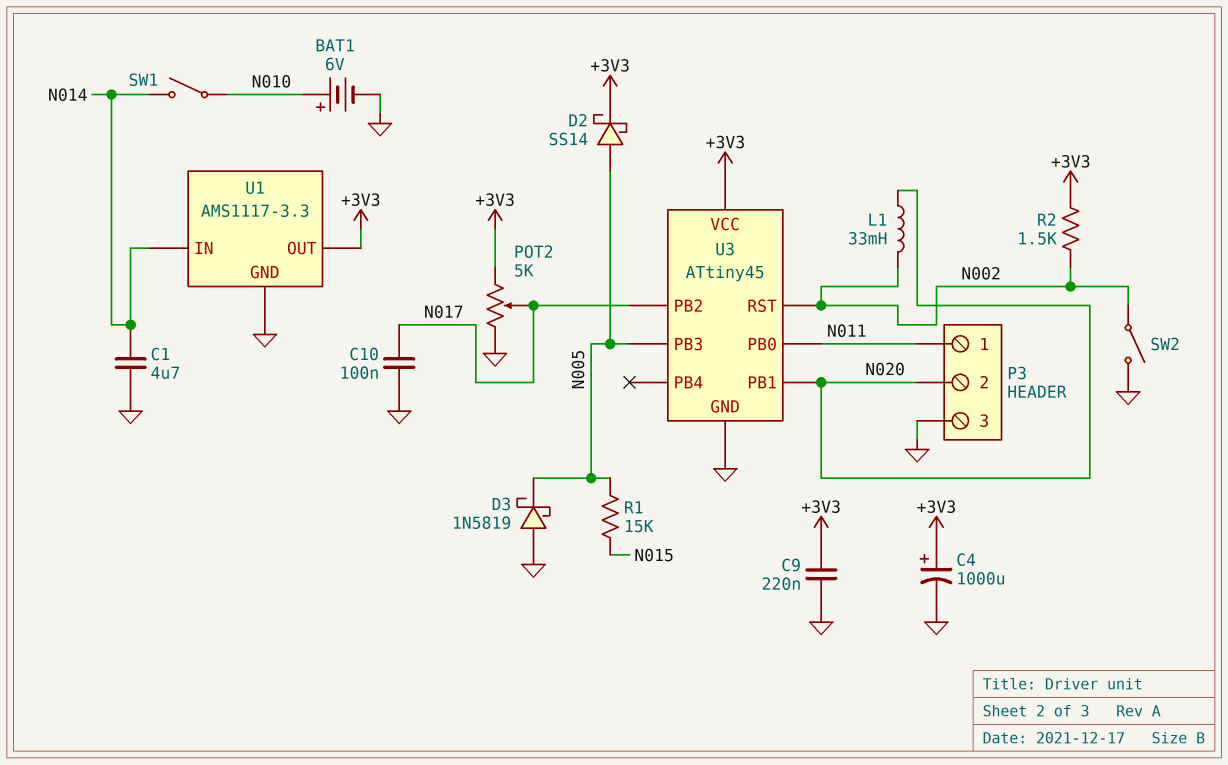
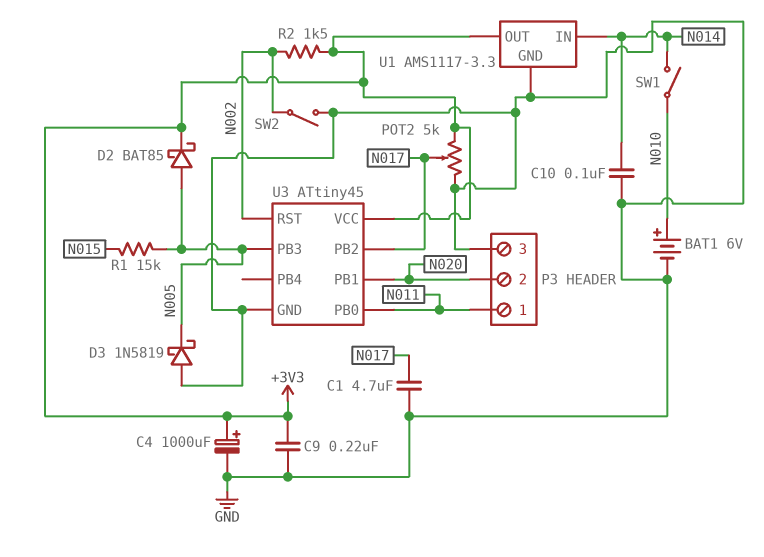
C1: 4.7uF (GND, N014) -> 4.7uF (GND, N017)
C10: 100nF (GND, N017) -> 100nF (GND, N014)
D2: schottky SS14 (A N005, K +3V3) -> schottky BAT85 (A N005, K +3V3)
L1: 33mH (N002, N020) -> none

